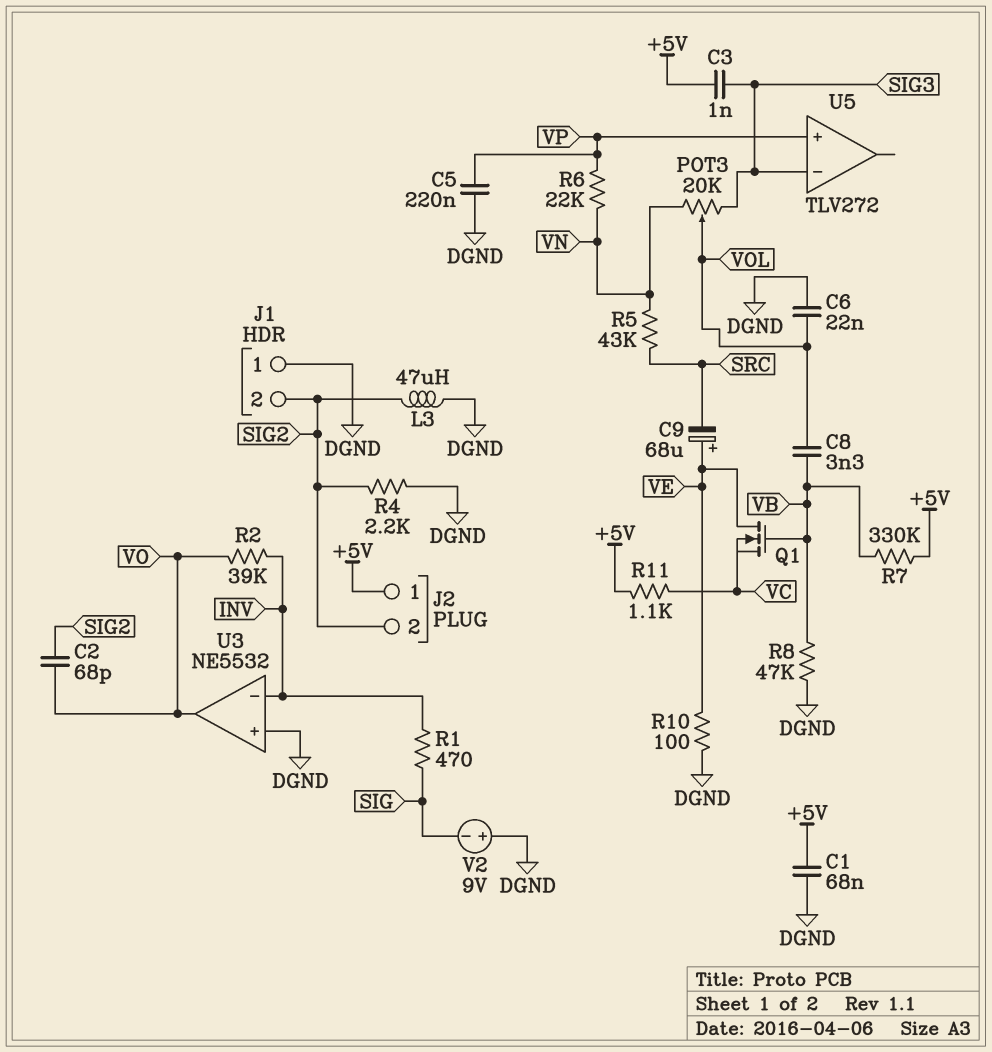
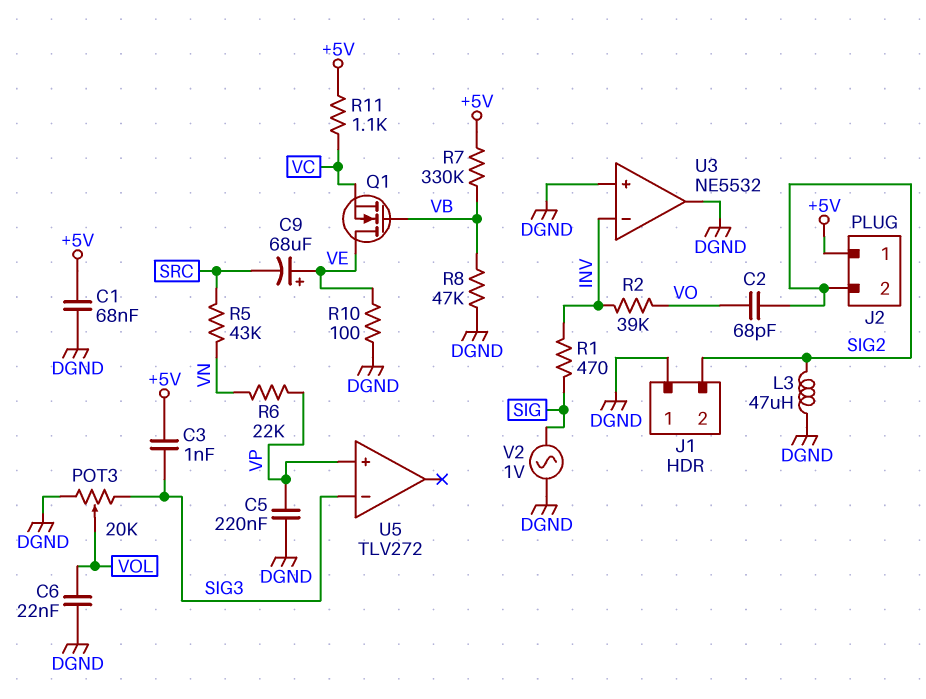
C8: 3.3nF (VB, VOL) -> none
POT3: 20k (SIG3, VN, wiper VOL) -> 20k (DGND, SIG3, wiper VOL)
R4: 2.2k (DGND, SIG2) -> none
U3 pin out: VO -> DGND
V2: 9V (plus DGND, minus SIG) -> AC 1V (DGND, SIG)

